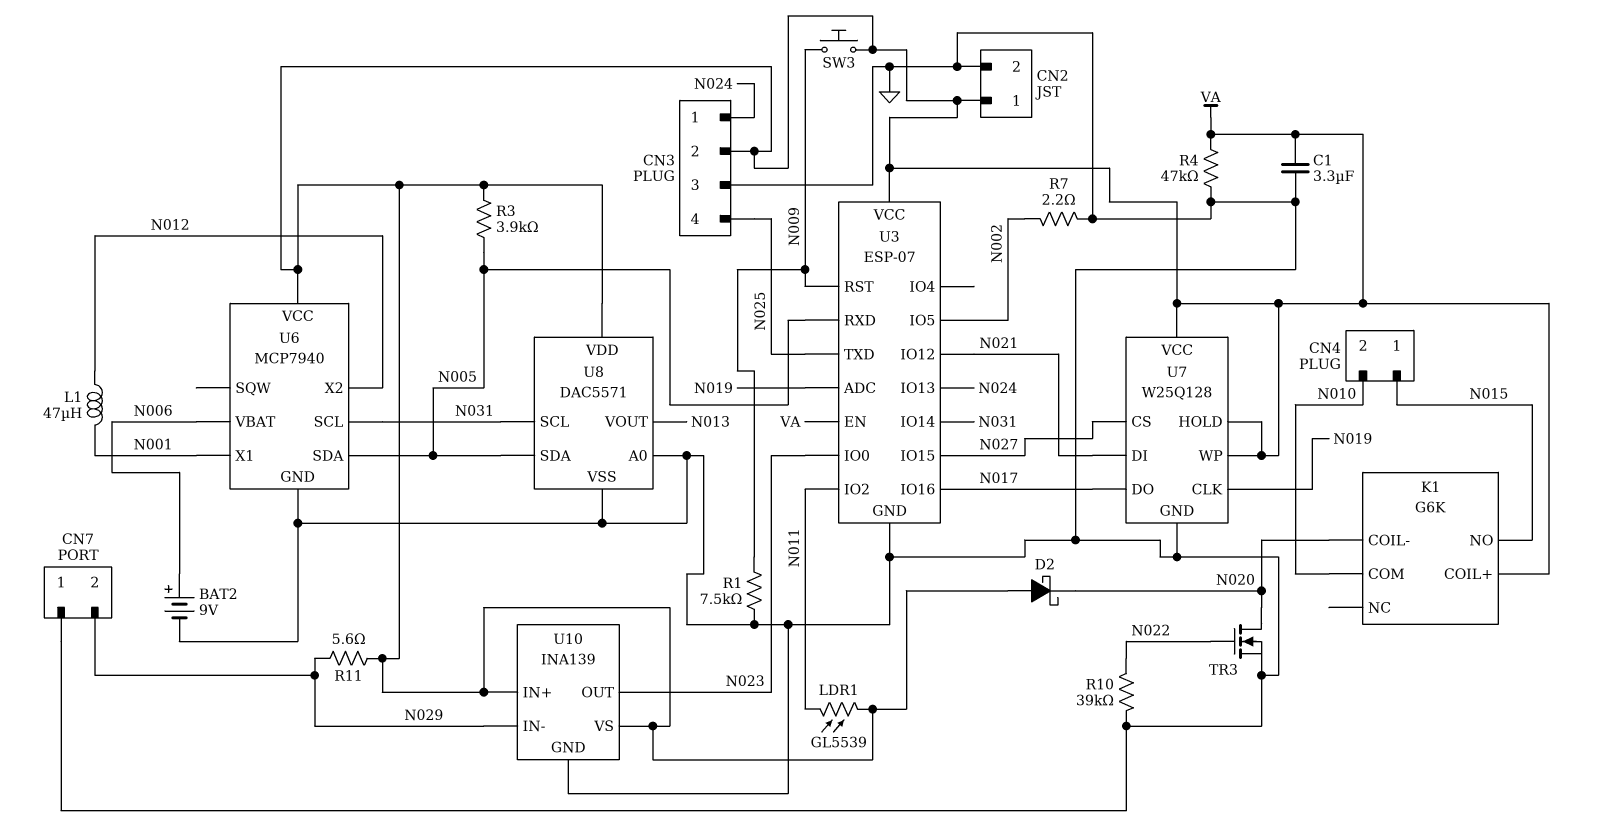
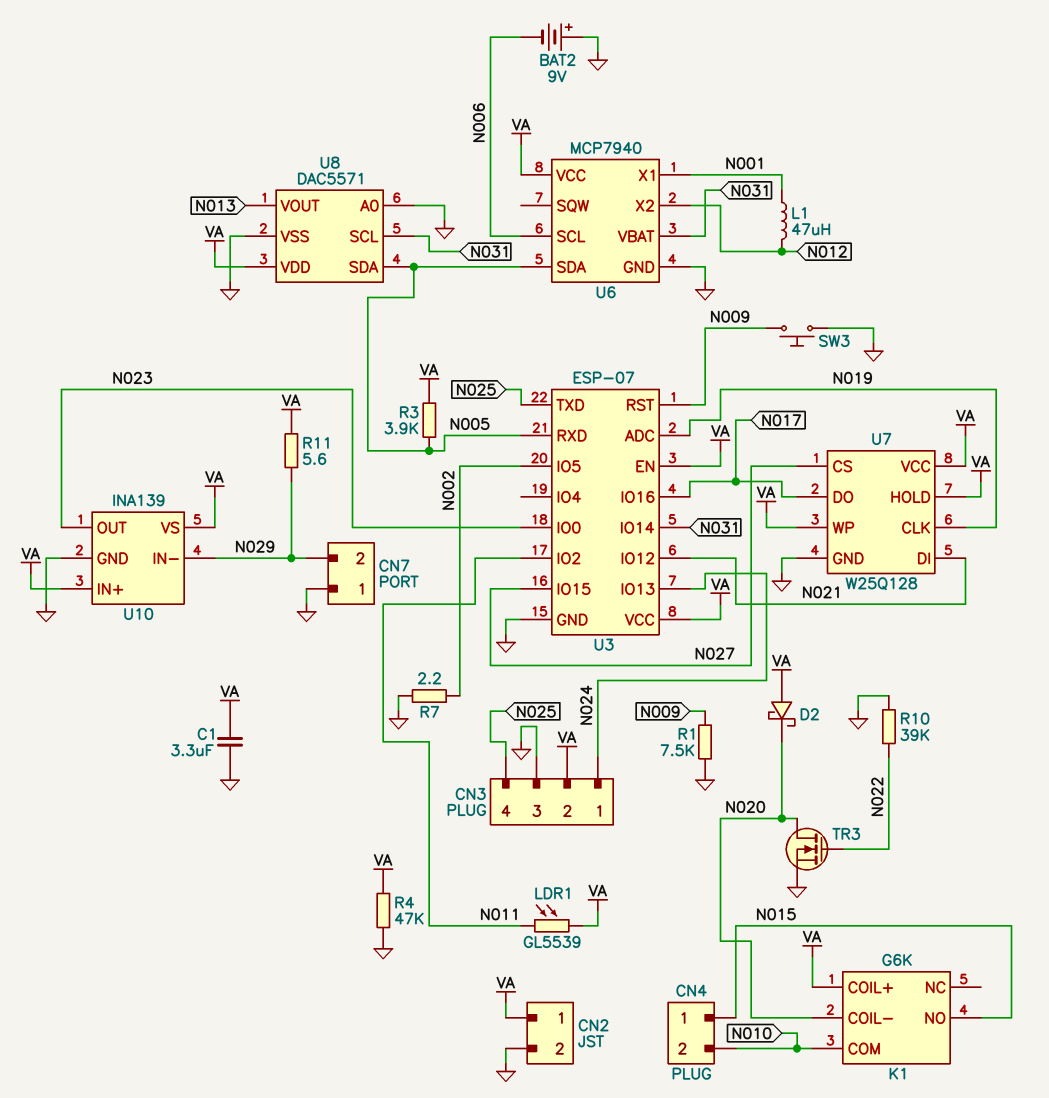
BAT2: 9V (plus N006, minus GND) -> 9V (plus GND, minus N006)
SW3: button (N009, VA) -> button (GND, N009)
U6 pin SCL: N031 -> N006
U6 pin VBAT: N006 -> N031

